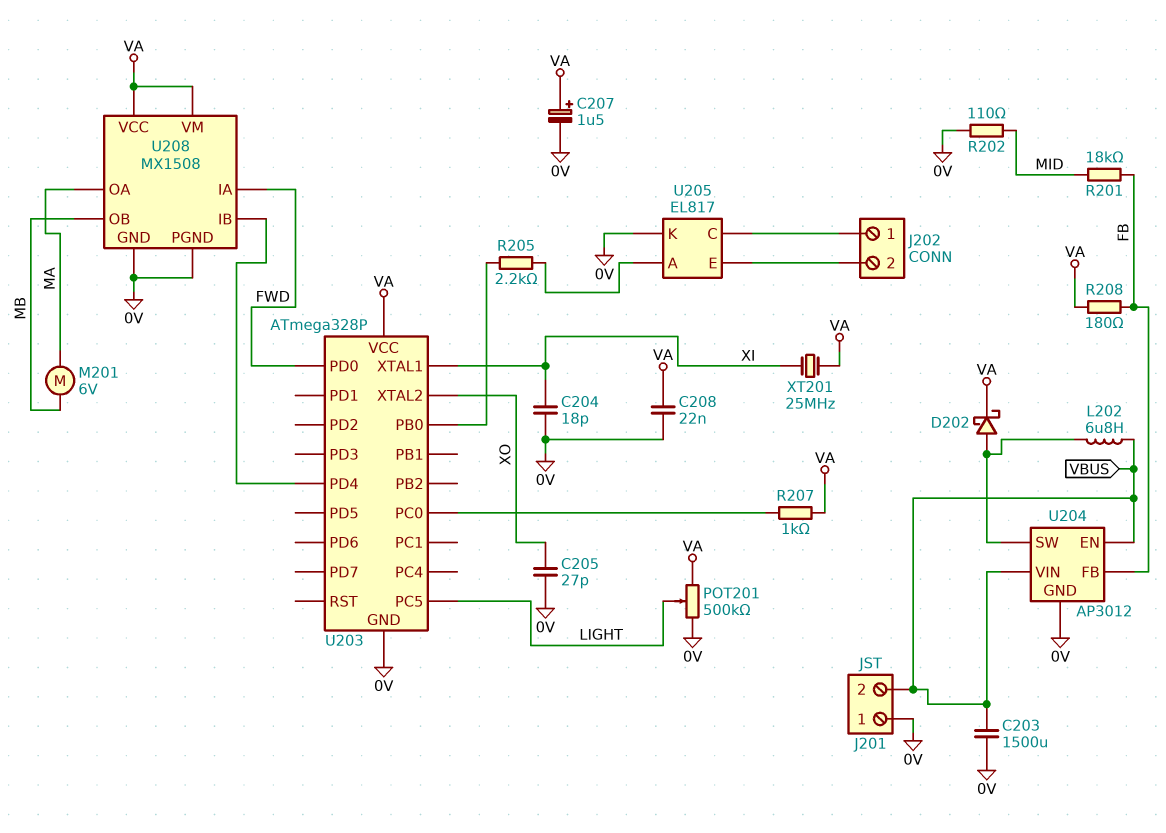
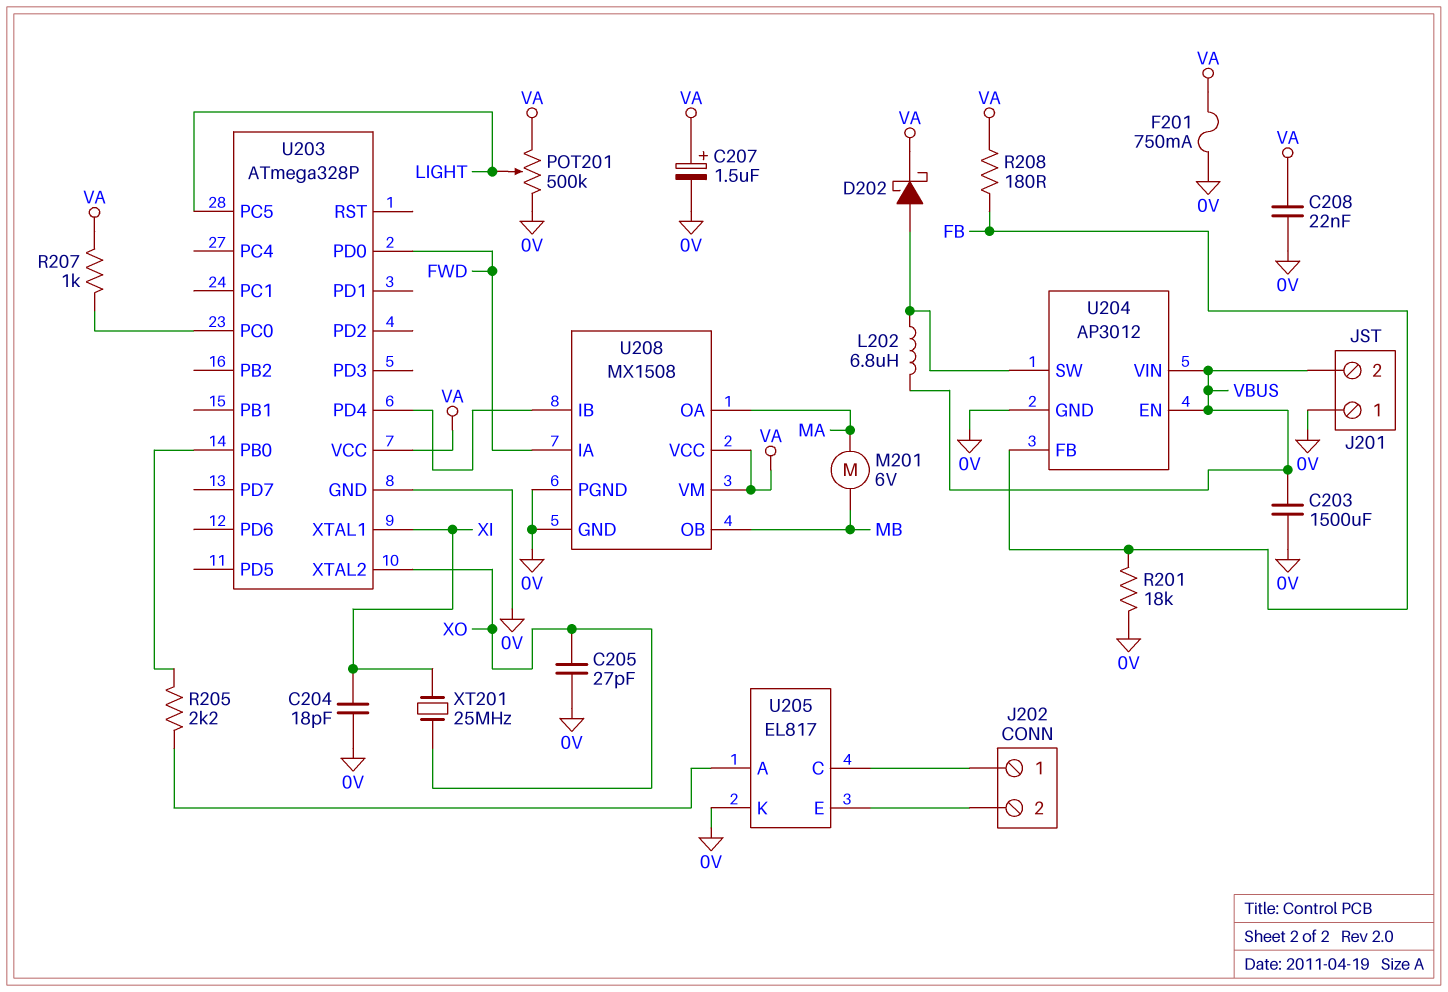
F201: none -> 750mA (0V, VA)
R201: 18k (FB, MID) -> 18k (0V, FB)
R202: 110 (0V, MID) -> none
XT201: 25MHz (VA, XI) -> 25MHz (XI, XO)

